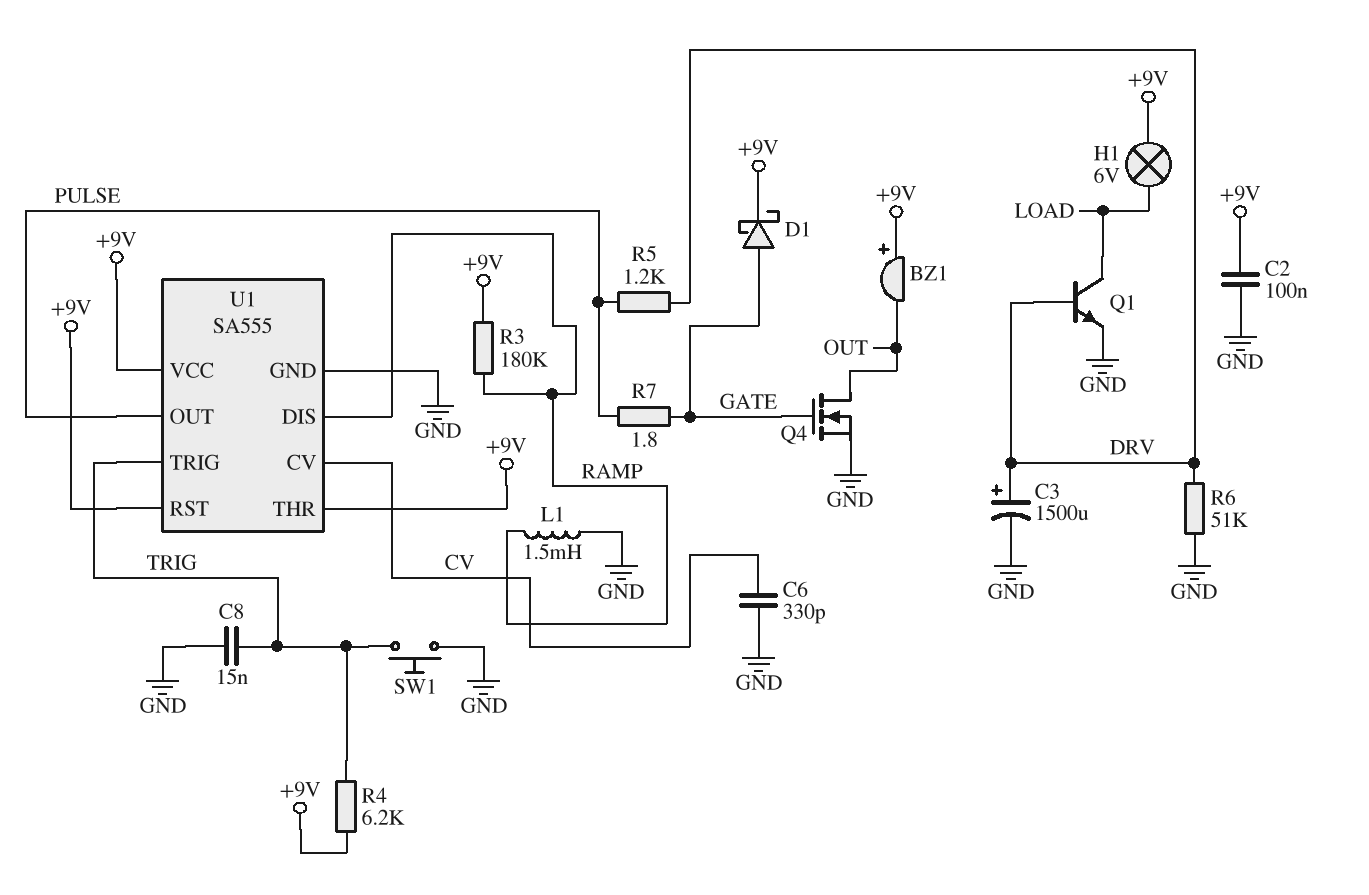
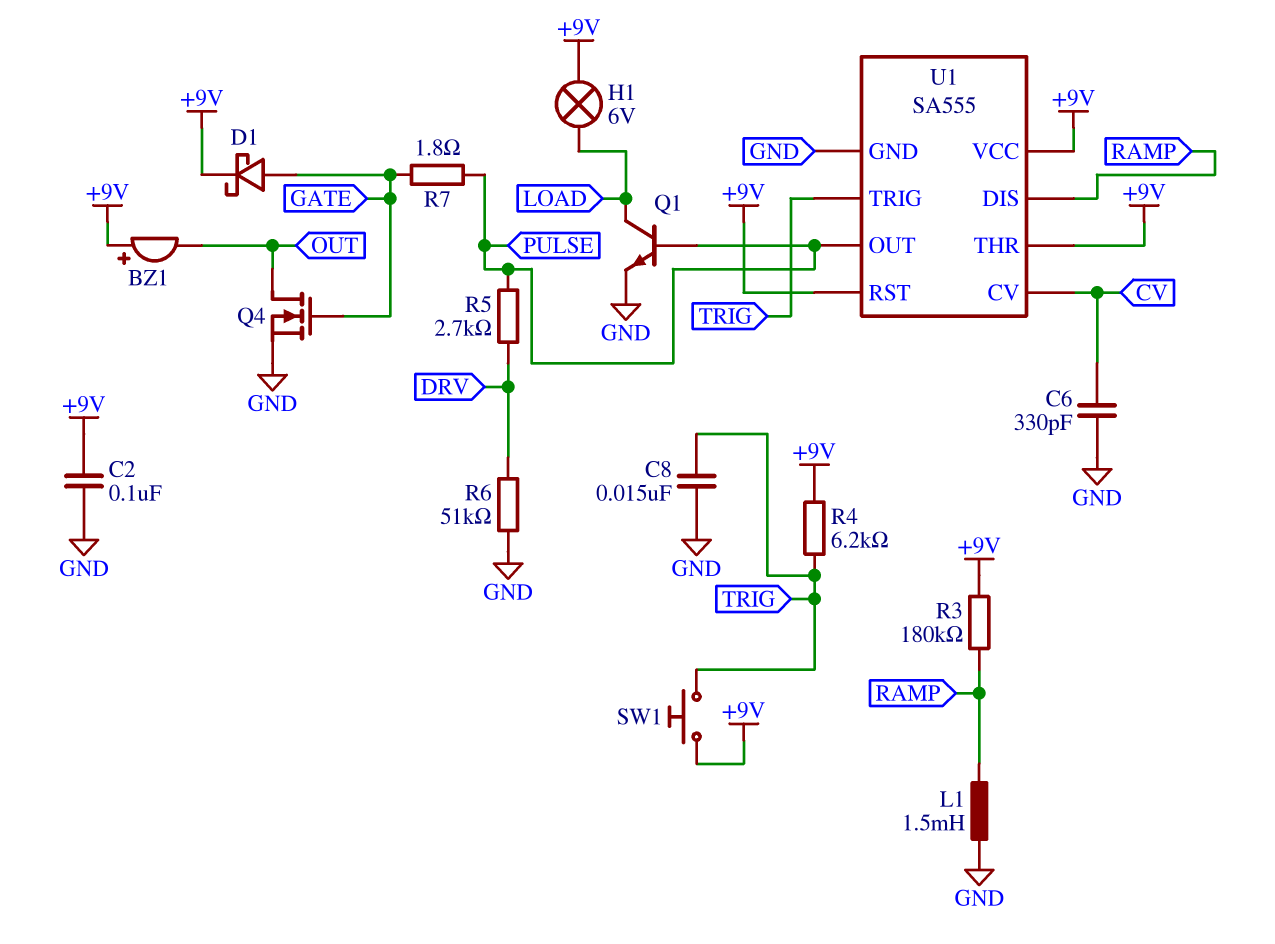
C3: 1500uF (plus DRV, minus GND) -> none
Q1: NPN (B DRV, C LOAD, E GND) -> NPN (B PULSE, C LOAD, E GND)
R5: 1.2k (DRV, PULSE) -> 2.7k (DRV, PULSE)
SW1: button (GND, TRIG) -> button (+9V, TRIG)

